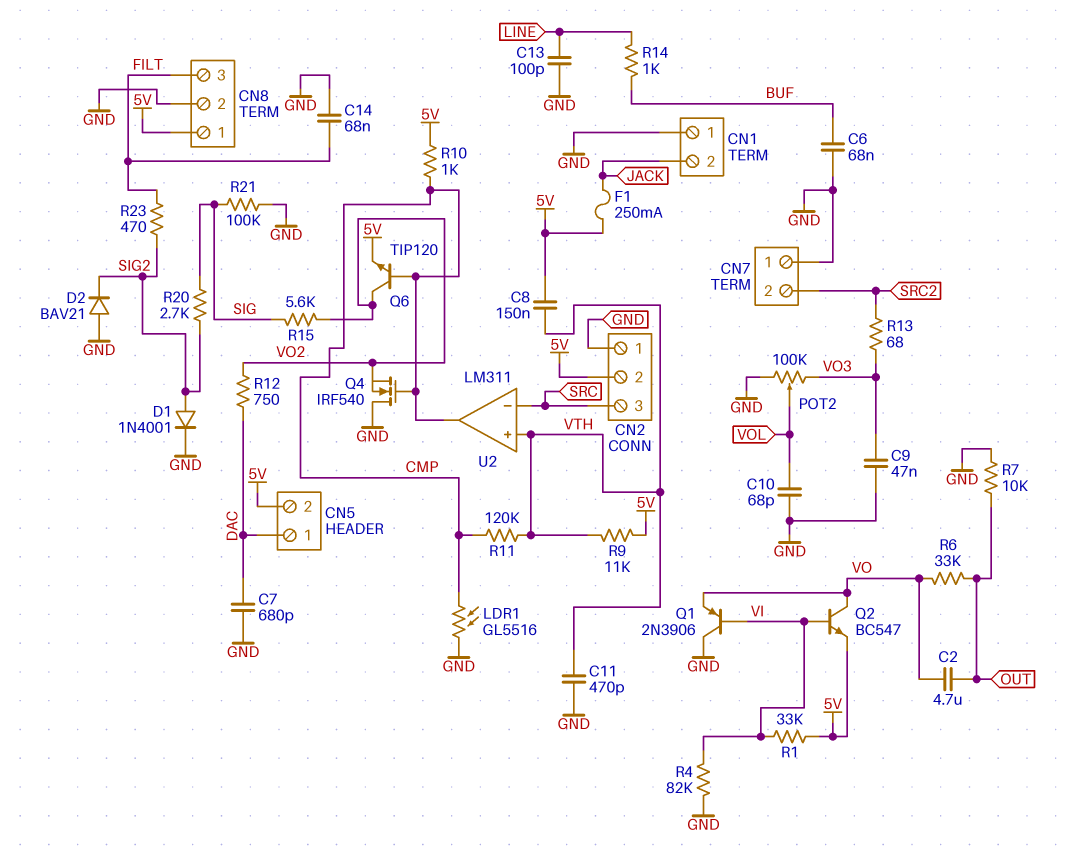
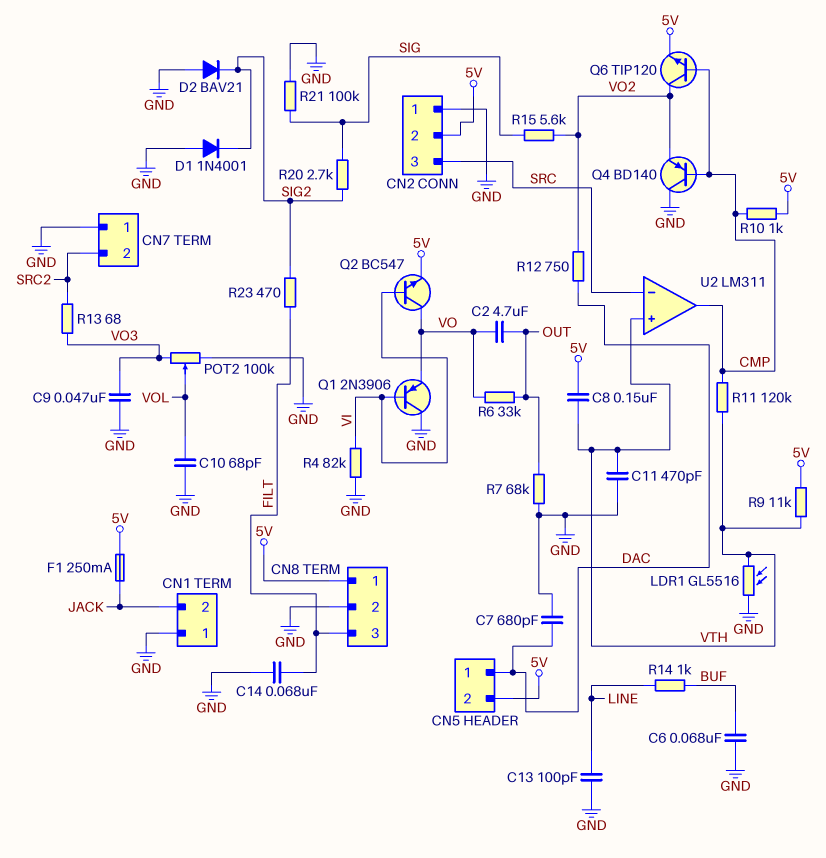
D1: diode 1N4001 (A SIG2, K GND) -> diode 1N4001 (A GND, K SIG2)
LDR1: GL5516 (CMP, GND) -> GL5516 (GND, VTH)
Q4: NMOS IRF540 (G CMP, D GND, S VO2) -> PNP BD140 (B CMP, C GND, E VO2)
R1: 33k (5V, VI) -> none
R7: 10k (GND, OUT) -> 68k (GND, OUT)

